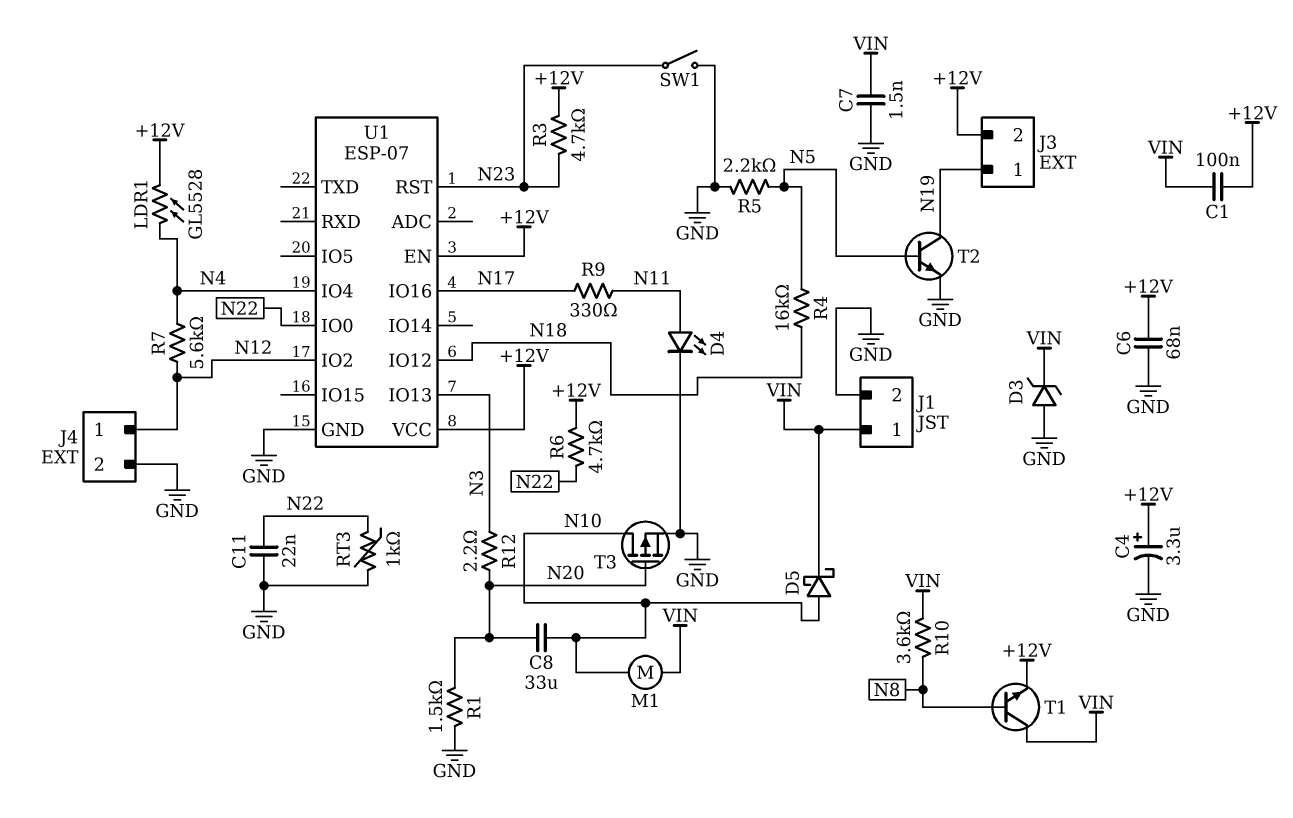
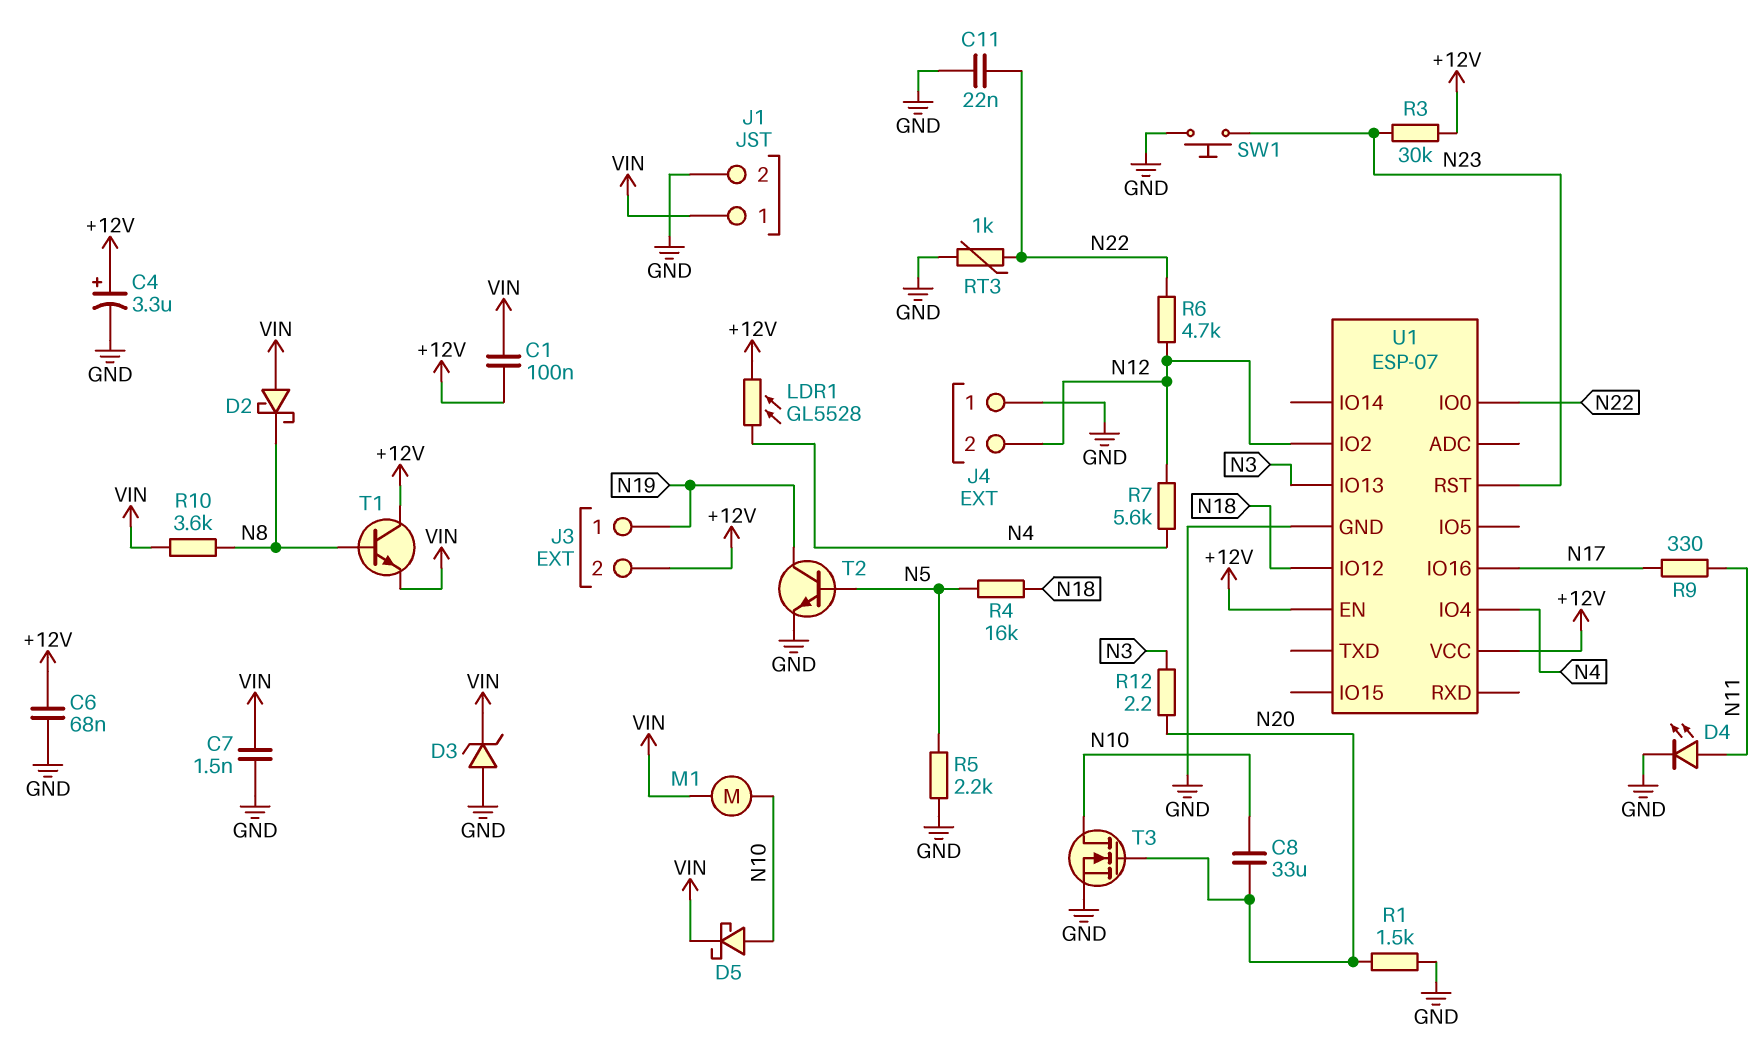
D2: none -> schottky (A VIN, K N8)
J4 pin 1: N12 -> GND
J4 pin 2: GND -> N12
R3: 4.7k (+12V, N23) -> 30k (+12V, N23)
R6: 4.7k (+12V, N22) -> 4.7k (N12, N22)
SW1: switch (GND, N23) -> button (GND, N23)
T1: NPN (B N8, C VIN, E +12V) -> NPN (B N8, C +12V, E VIN)
T3: PMOS (G N20, D N10, S GND) -> NMOS (G N20, D N10, S GND)

